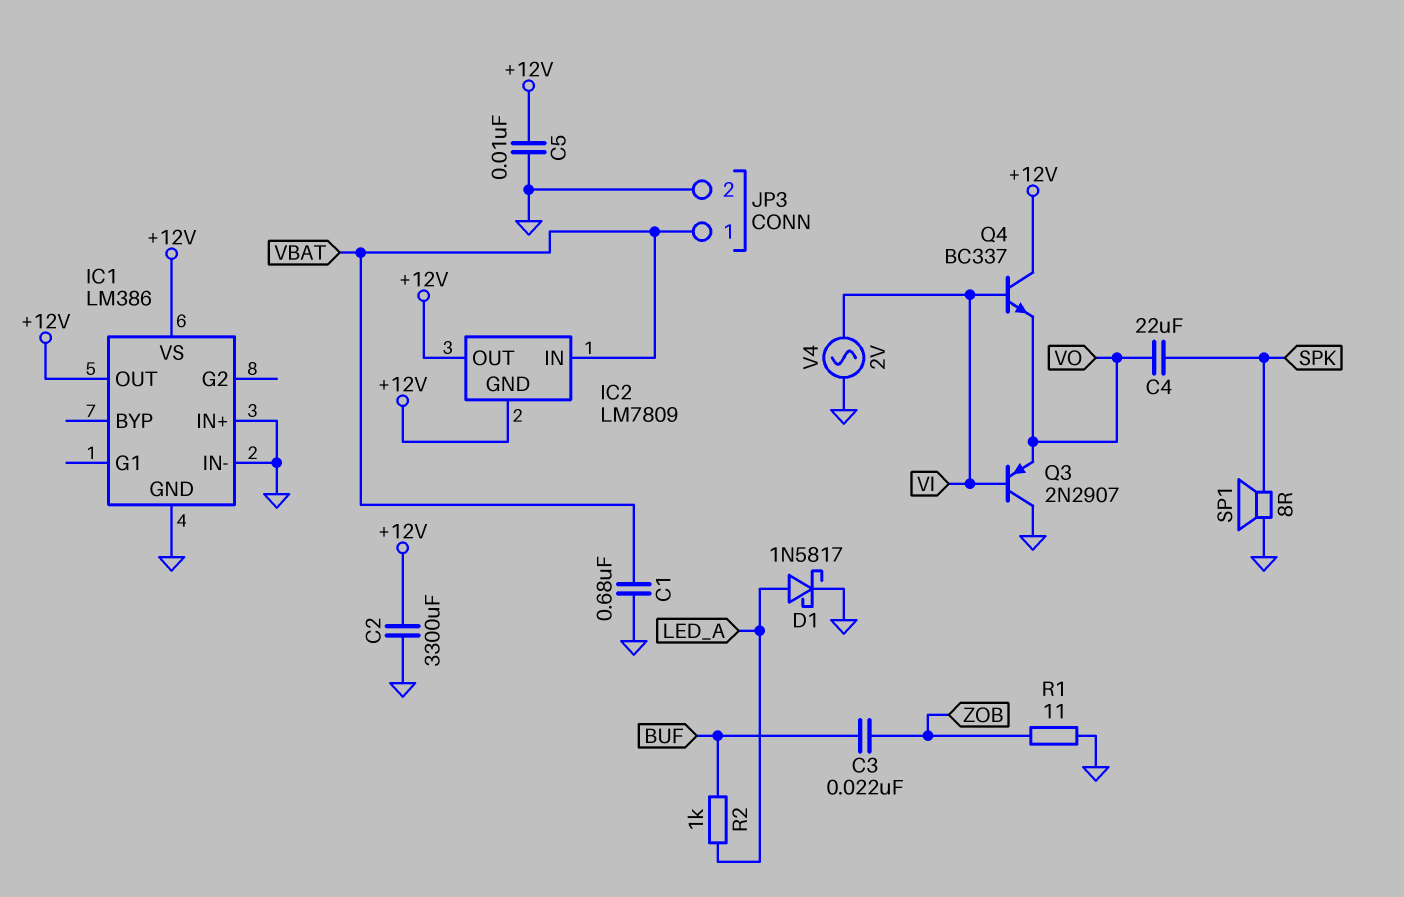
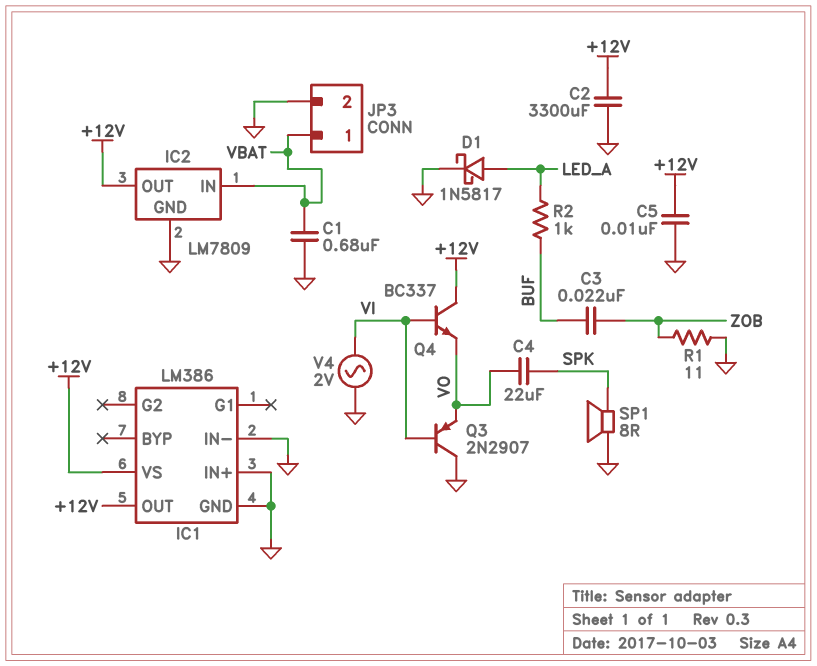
IC2 pin GND: +12V -> GND

